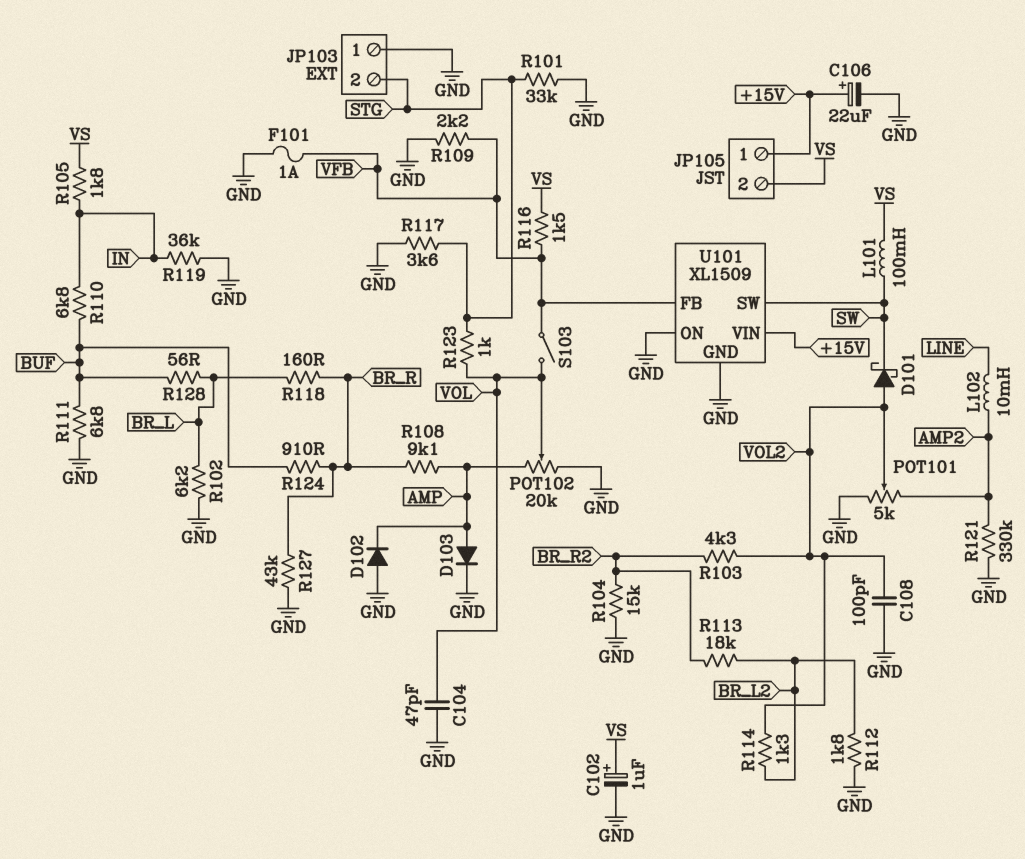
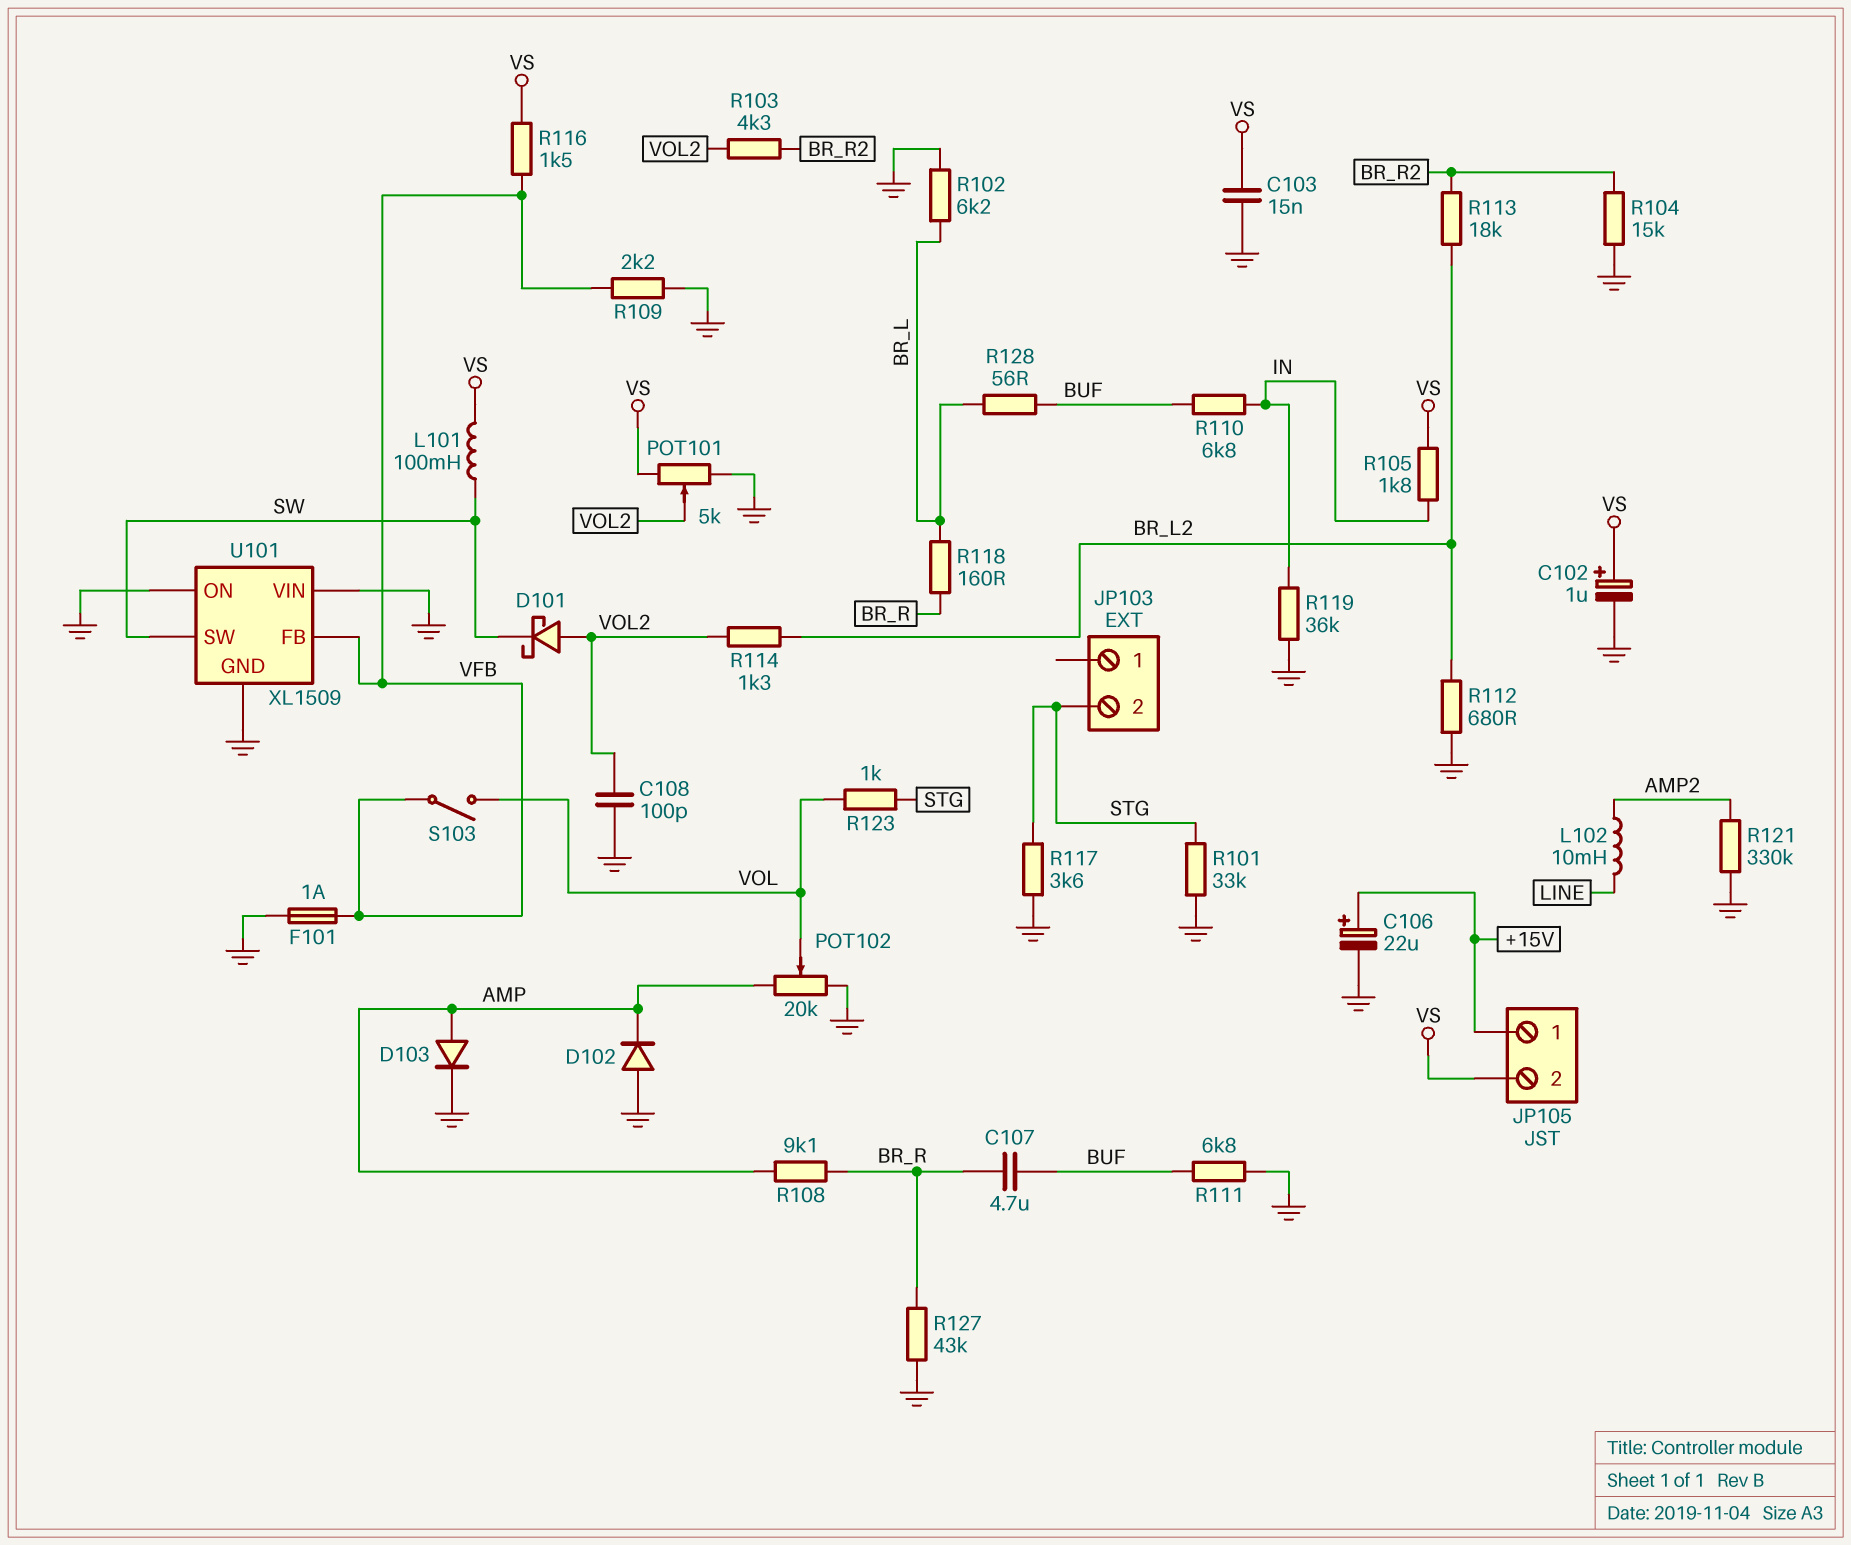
C103: none -> 15nF (GND, VS)
C104: 47pF (GND, VOL) -> none
C107: none -> 4.7uF (BR_R, BUF)
JP103 pin 1: GND -> none
POT101: 5k (AMP2, GND, wiper VOL2) -> 5k (GND, VS, wiper VOL2)
R112: 1.8k (BR_L2, GND) -> 680 (BR_L2, GND)
R124: 910 (BR_R, BUF) -> none
U101 pin VIN: +15V -> GND

